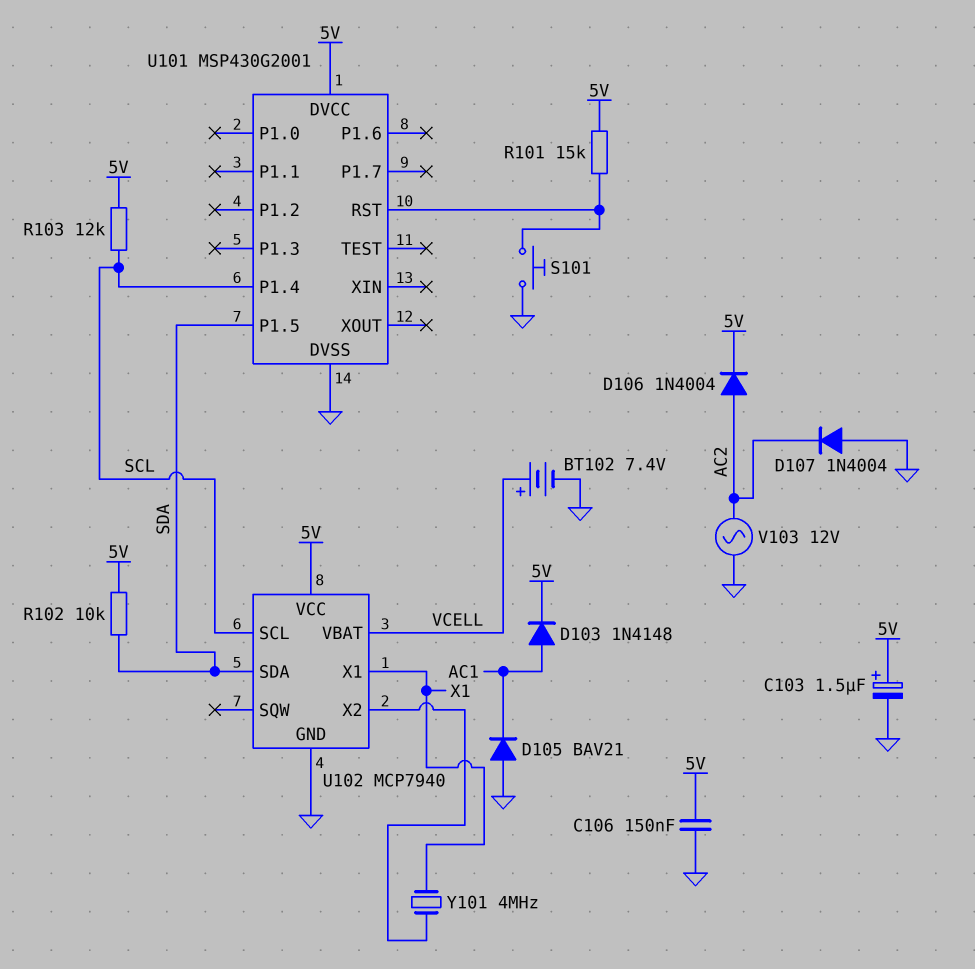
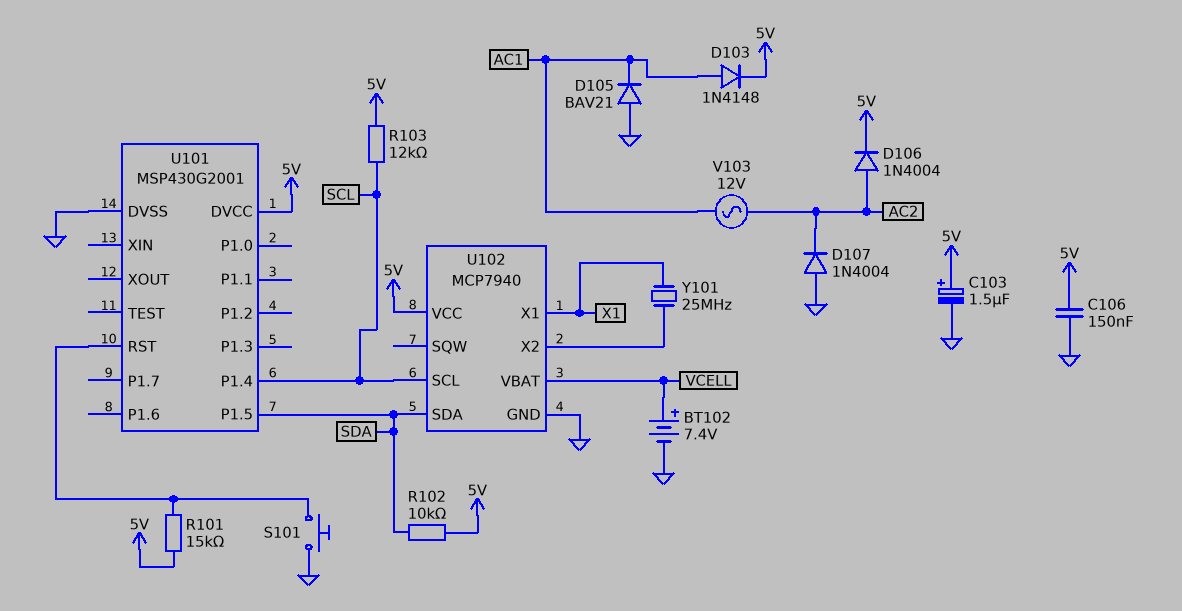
V103: AC 12V (AC2, GND) -> AC 12V (AC1, AC2)
Y101: 4MHz (U102/X2, X1) -> 25MHz (U102/X2, X1)

